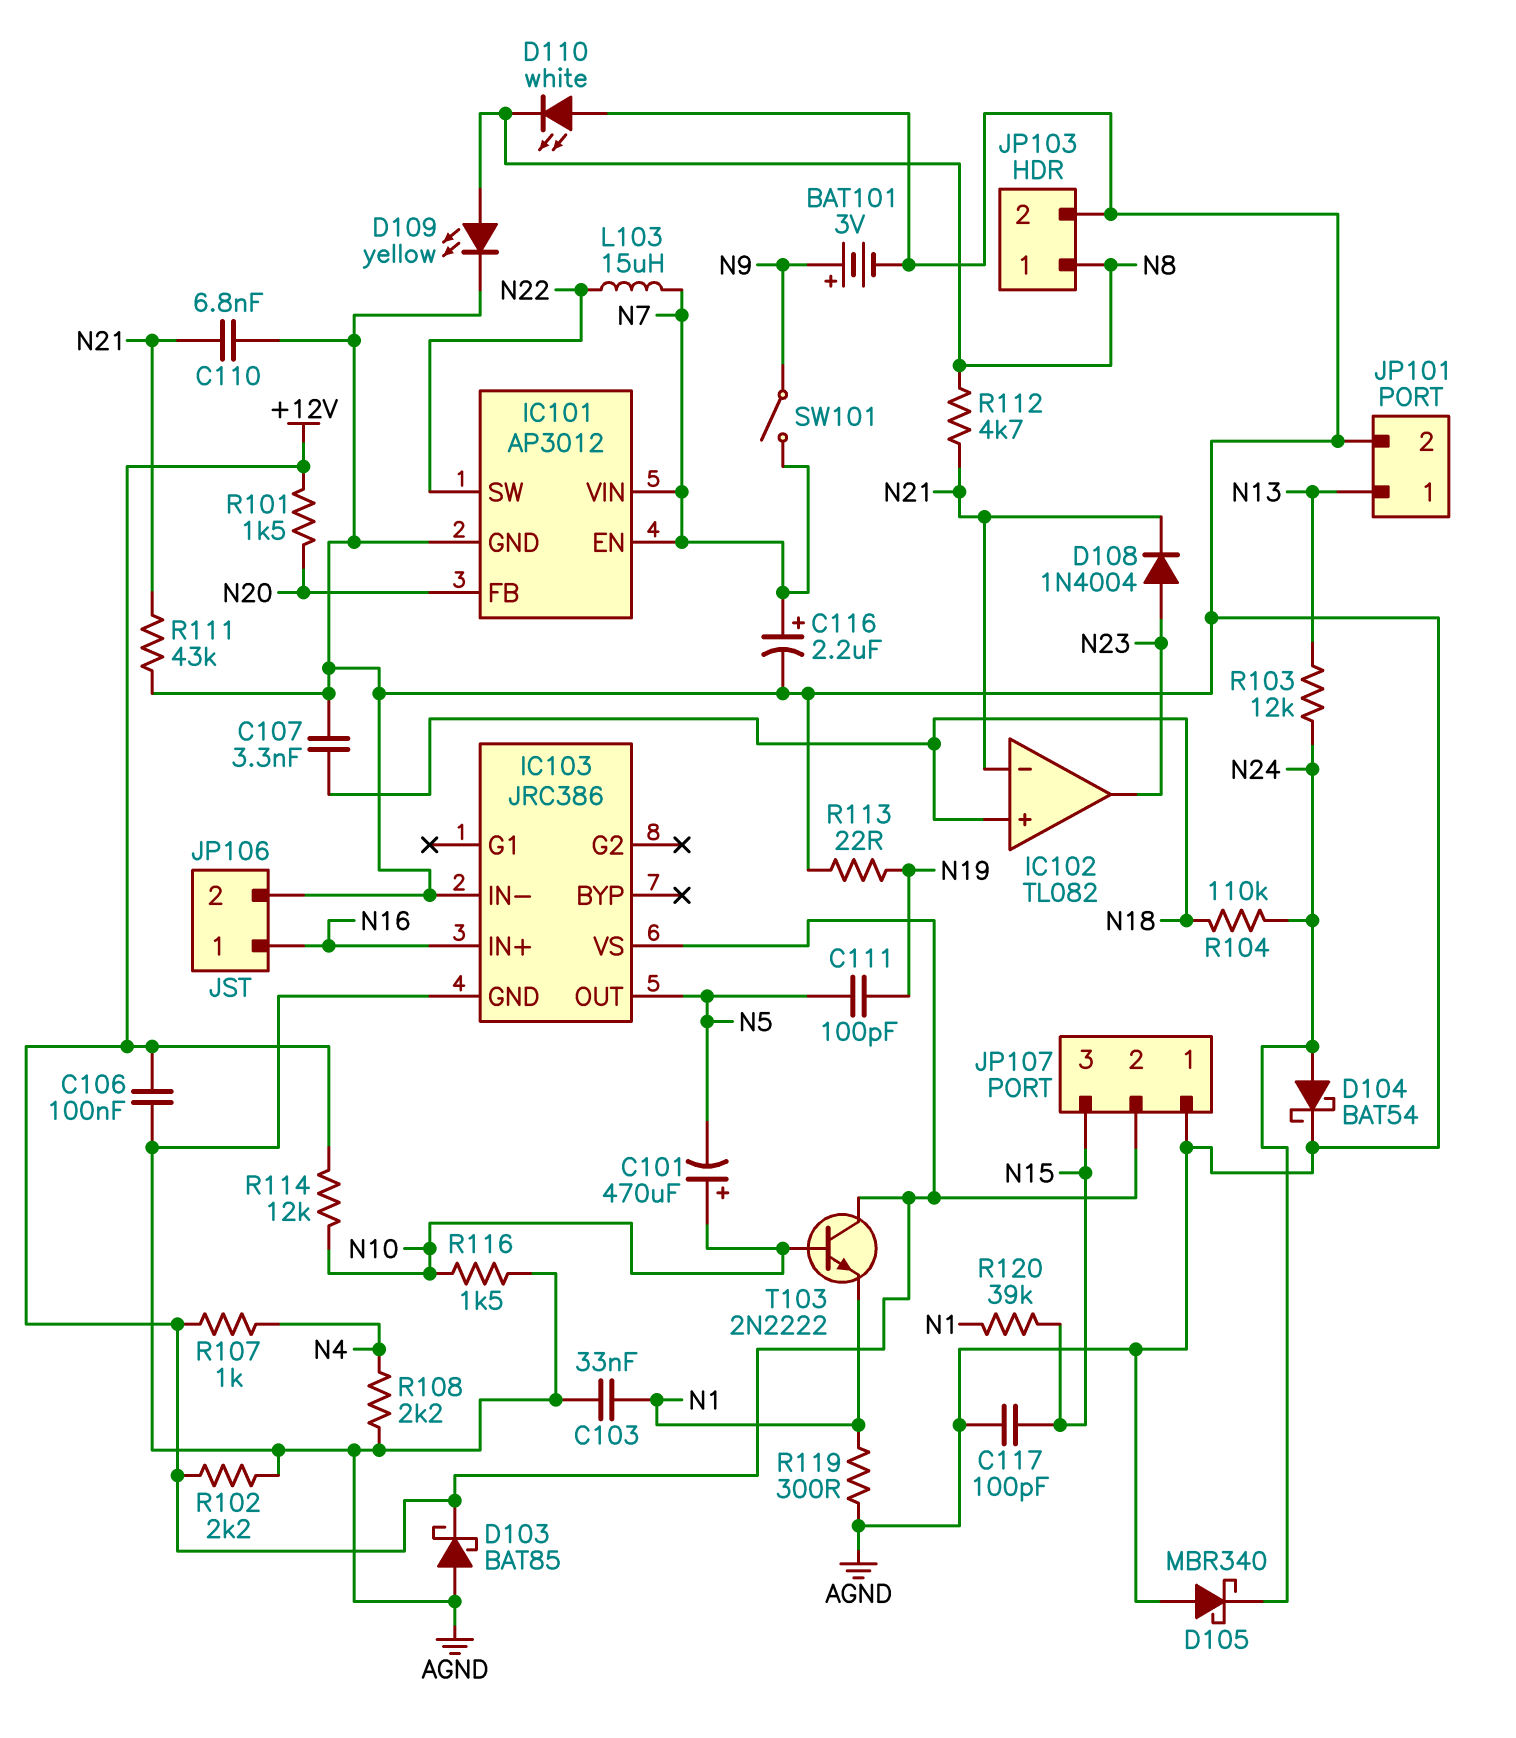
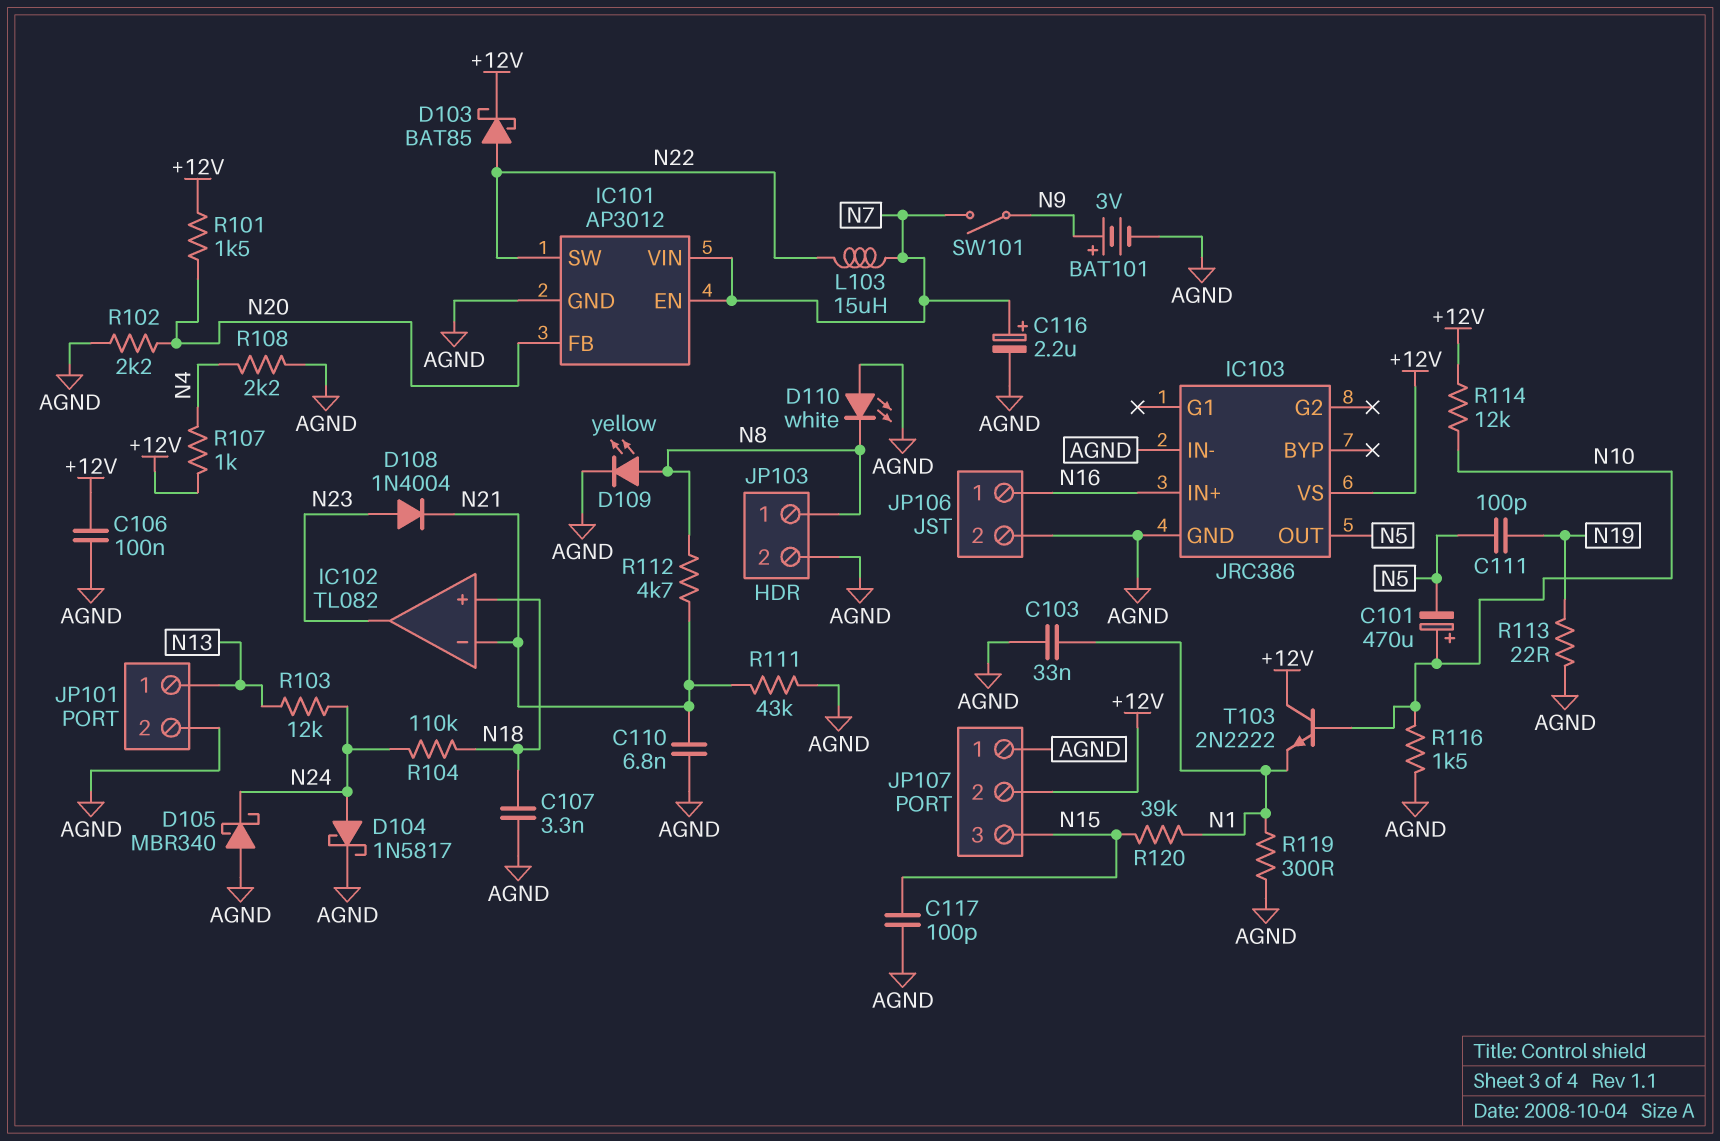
D103: schottky BAT85 (A AGND, K +12V) -> schottky BAT85 (A N22, K +12V)
D104: schottky BAT54 (A N24, K AGND) -> schottky 1N5817 (A N24, K AGND)
R102: 2.2k (+12V, AGND) -> 2.2k (AGND, N20)

